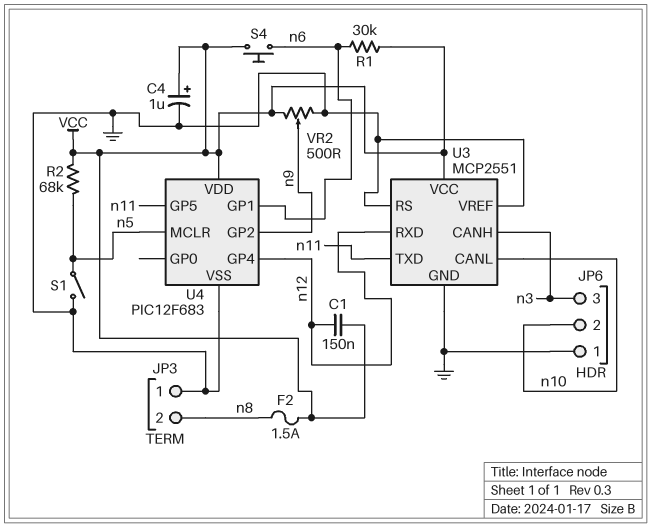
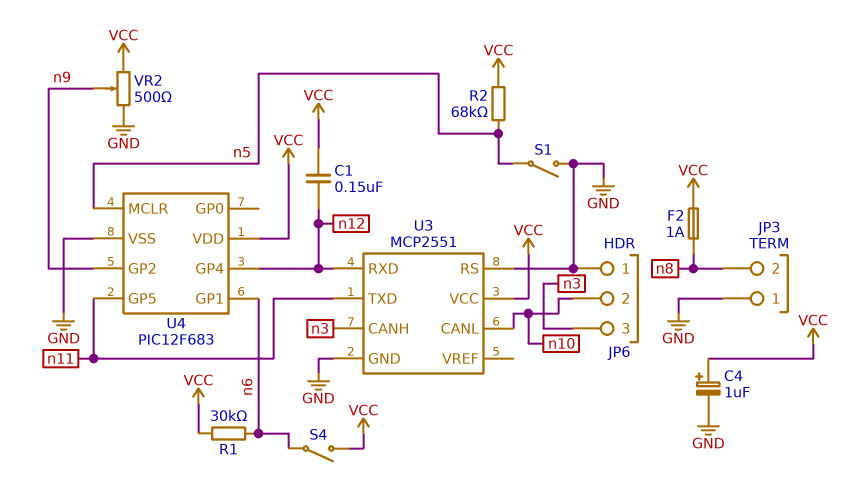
F2: 1.5A (VCC, n8) -> 1A (VCC, n8)
S4: button (VCC, n6) -> switch (VCC, n6)
U3 pin VREF: GND -> none

